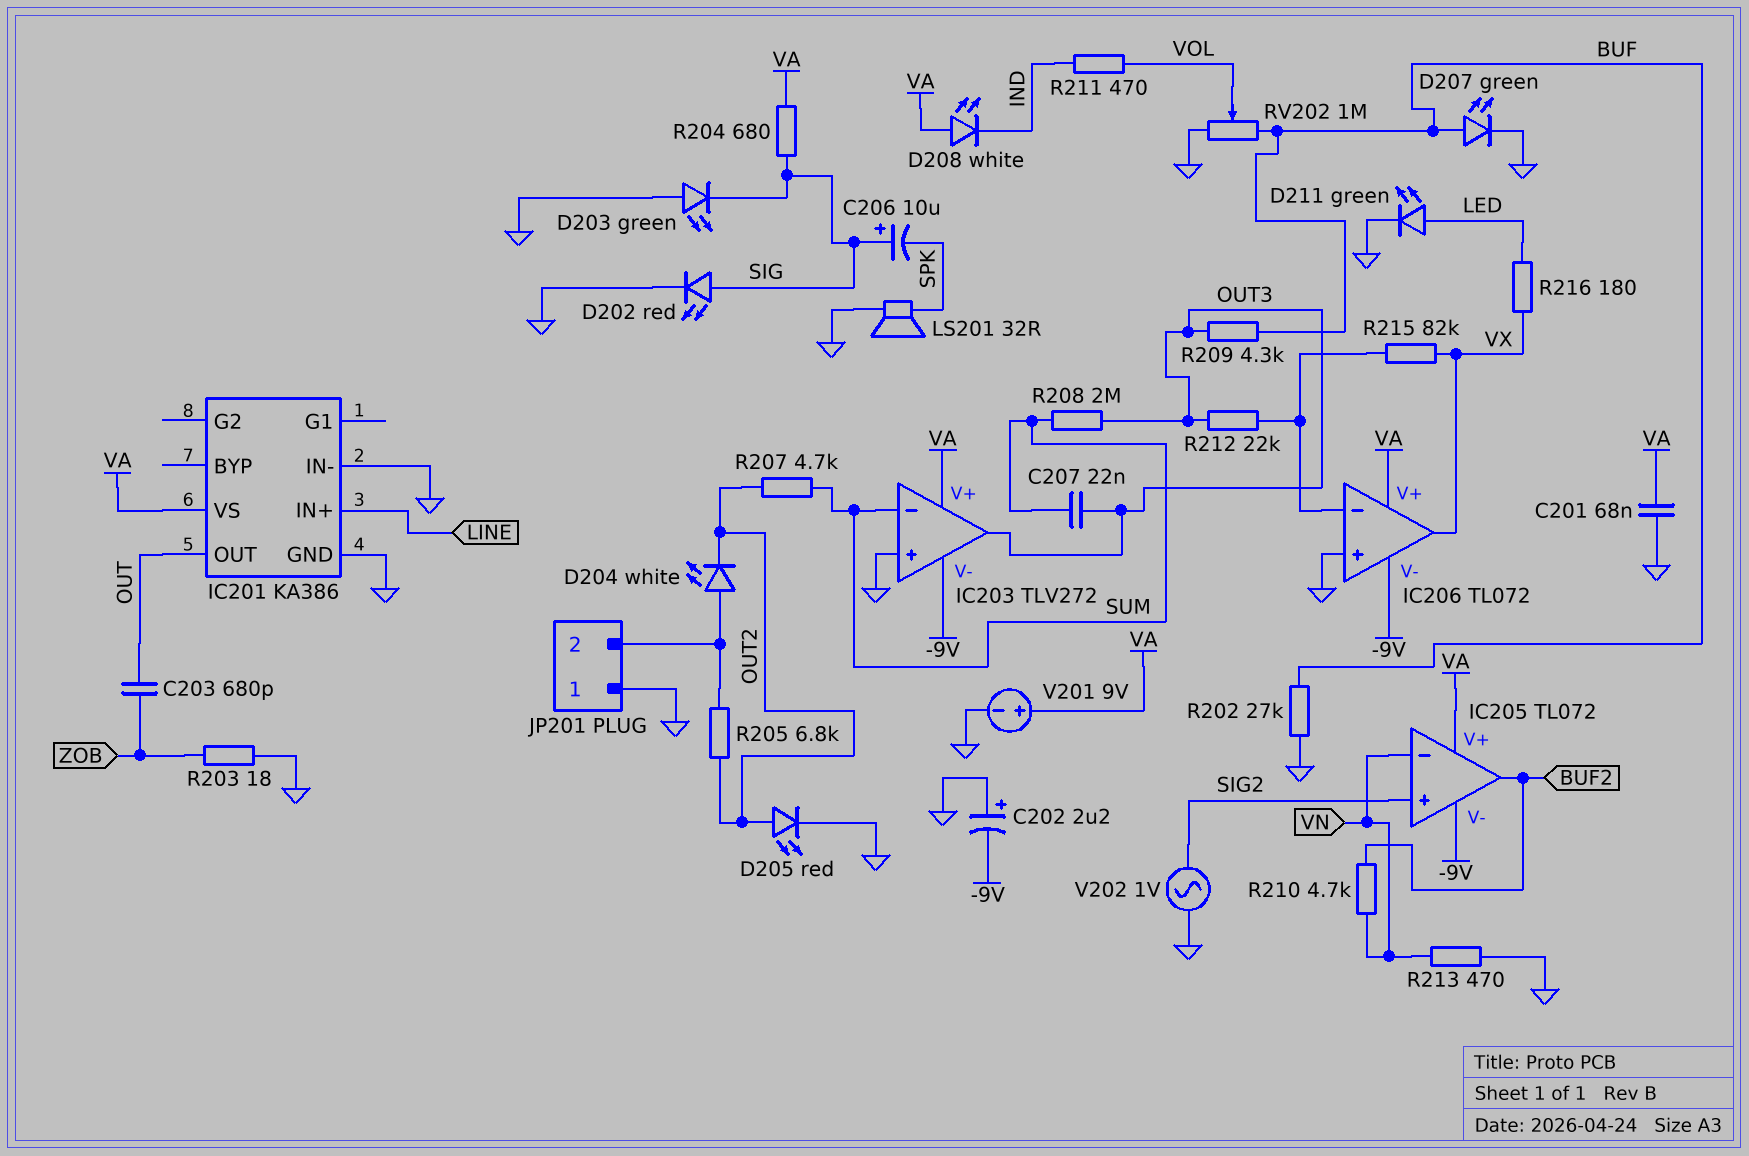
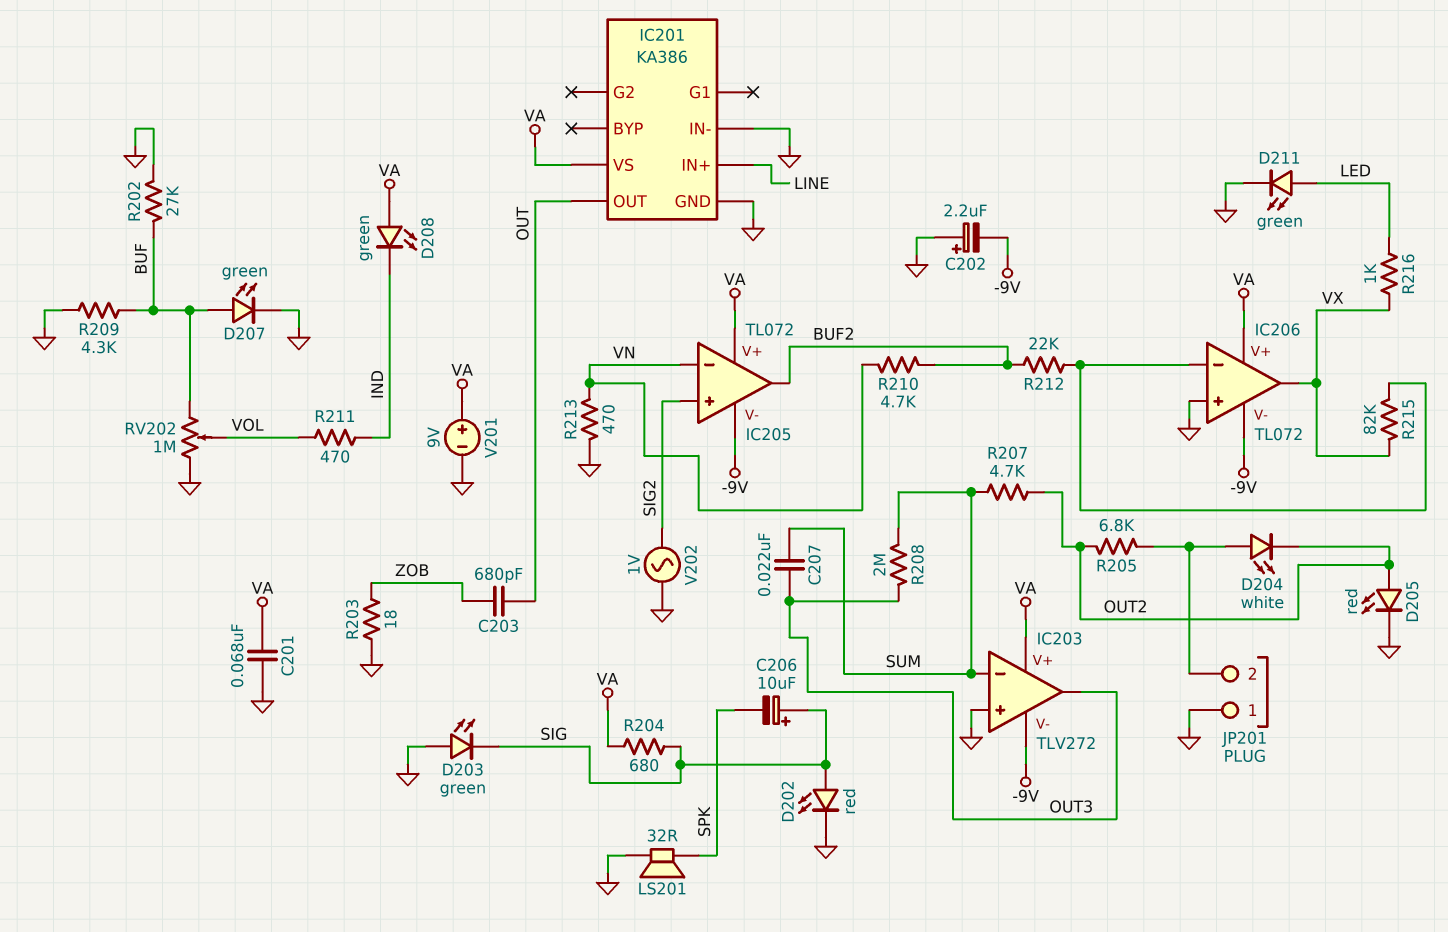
D208: LED white (A VA, K IND) -> LED green (A VA, K IND)
R209: 4.3k (BUF, OUT3) -> 4.3k (BUF, GND)
R212: 22k (IC206/in-, OUT3) -> 22k (BUF2, IC206/in-)
R216: 180 (LED, VX) -> 1k (LED, VX)

